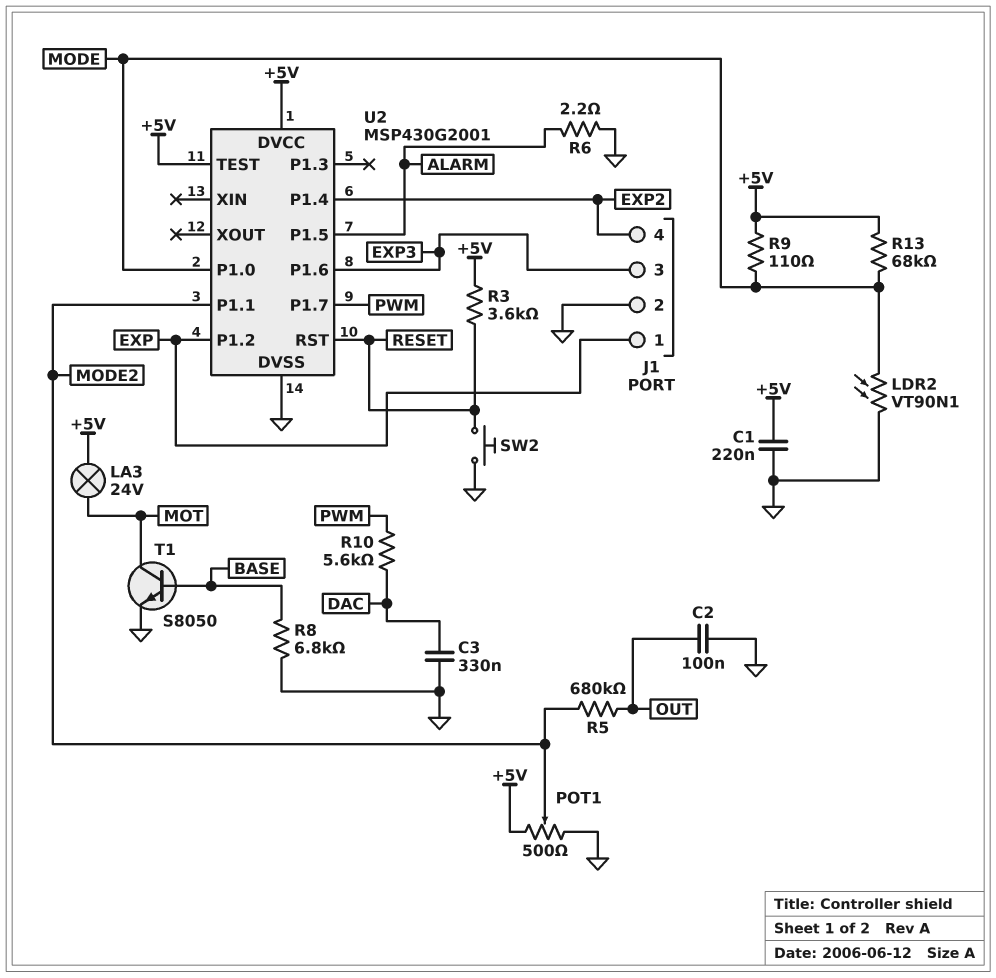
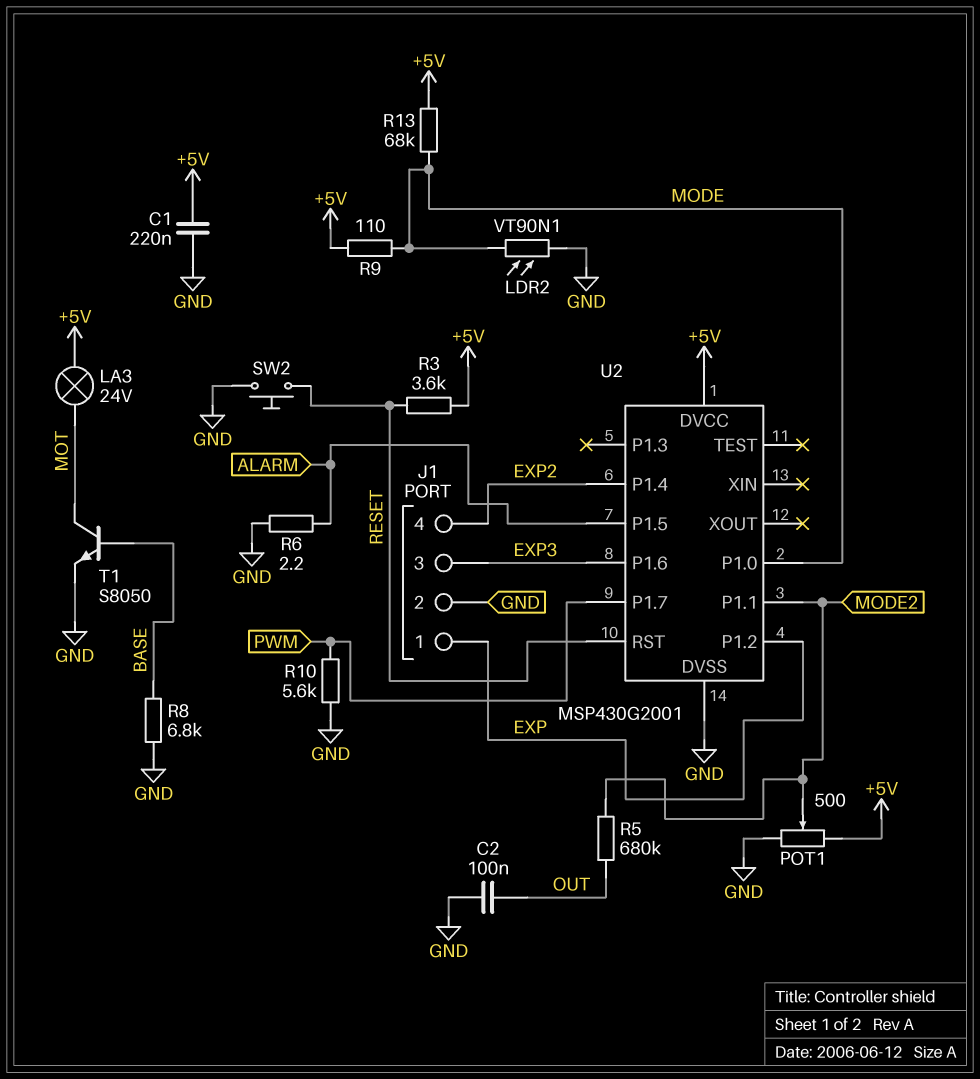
C3: 330nF (DAC, GND) -> none
R10: 5.6k (DAC, PWM) -> 5.6k (GND, PWM)
U2 pin TEST: +5V -> none

